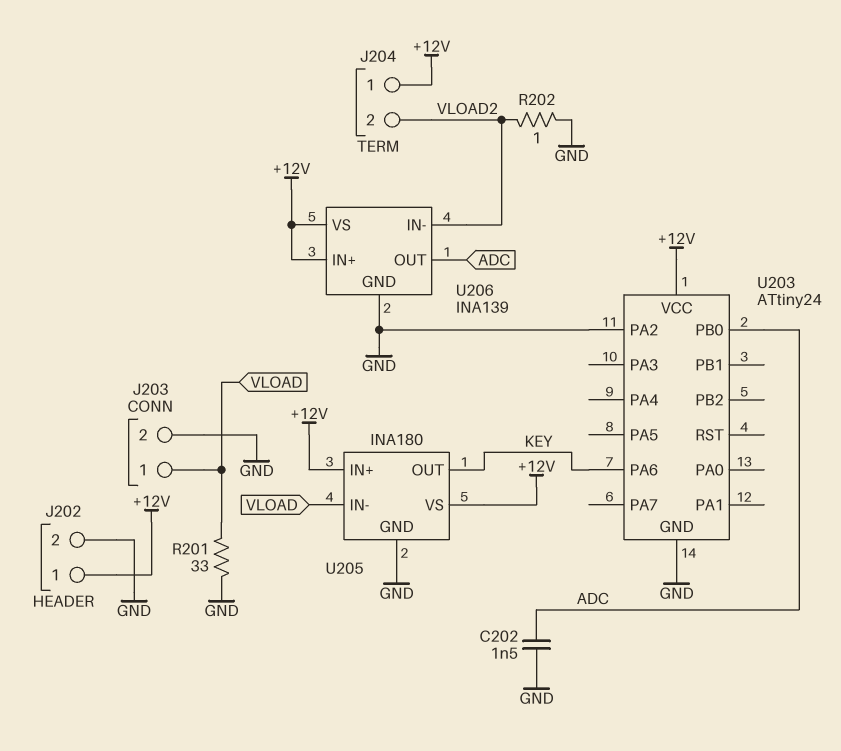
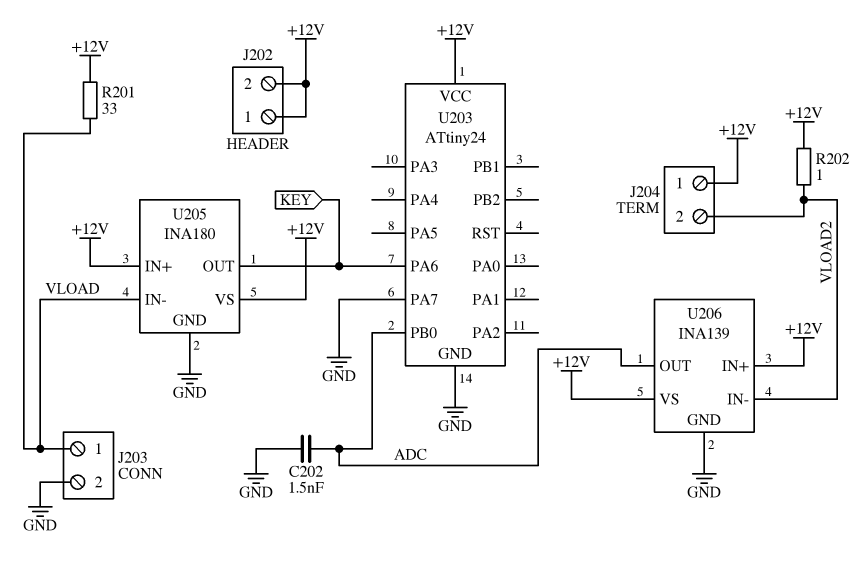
J202 pin 2: GND -> +12V
R201: 33 (GND, VLOAD) -> 33 (+12V, VLOAD)
R202: 1 (GND, VLOAD2) -> 1 (+12V, VLOAD2)
U203 pin PA2: GND -> none
U203 pin PA7: none -> GND

